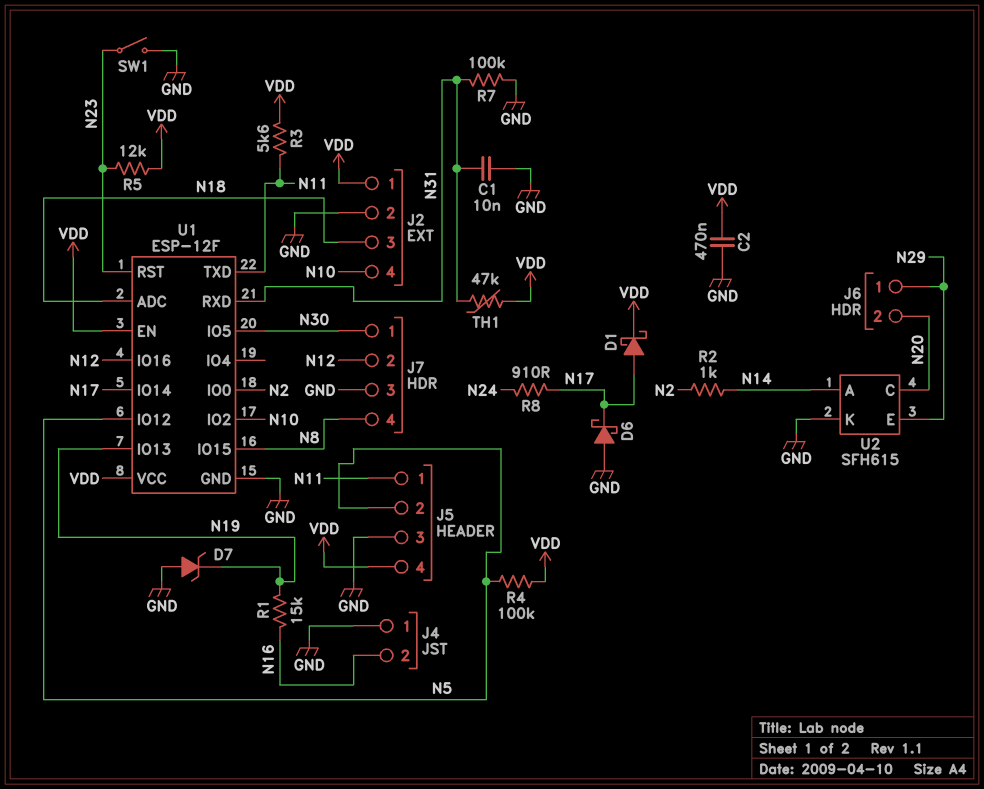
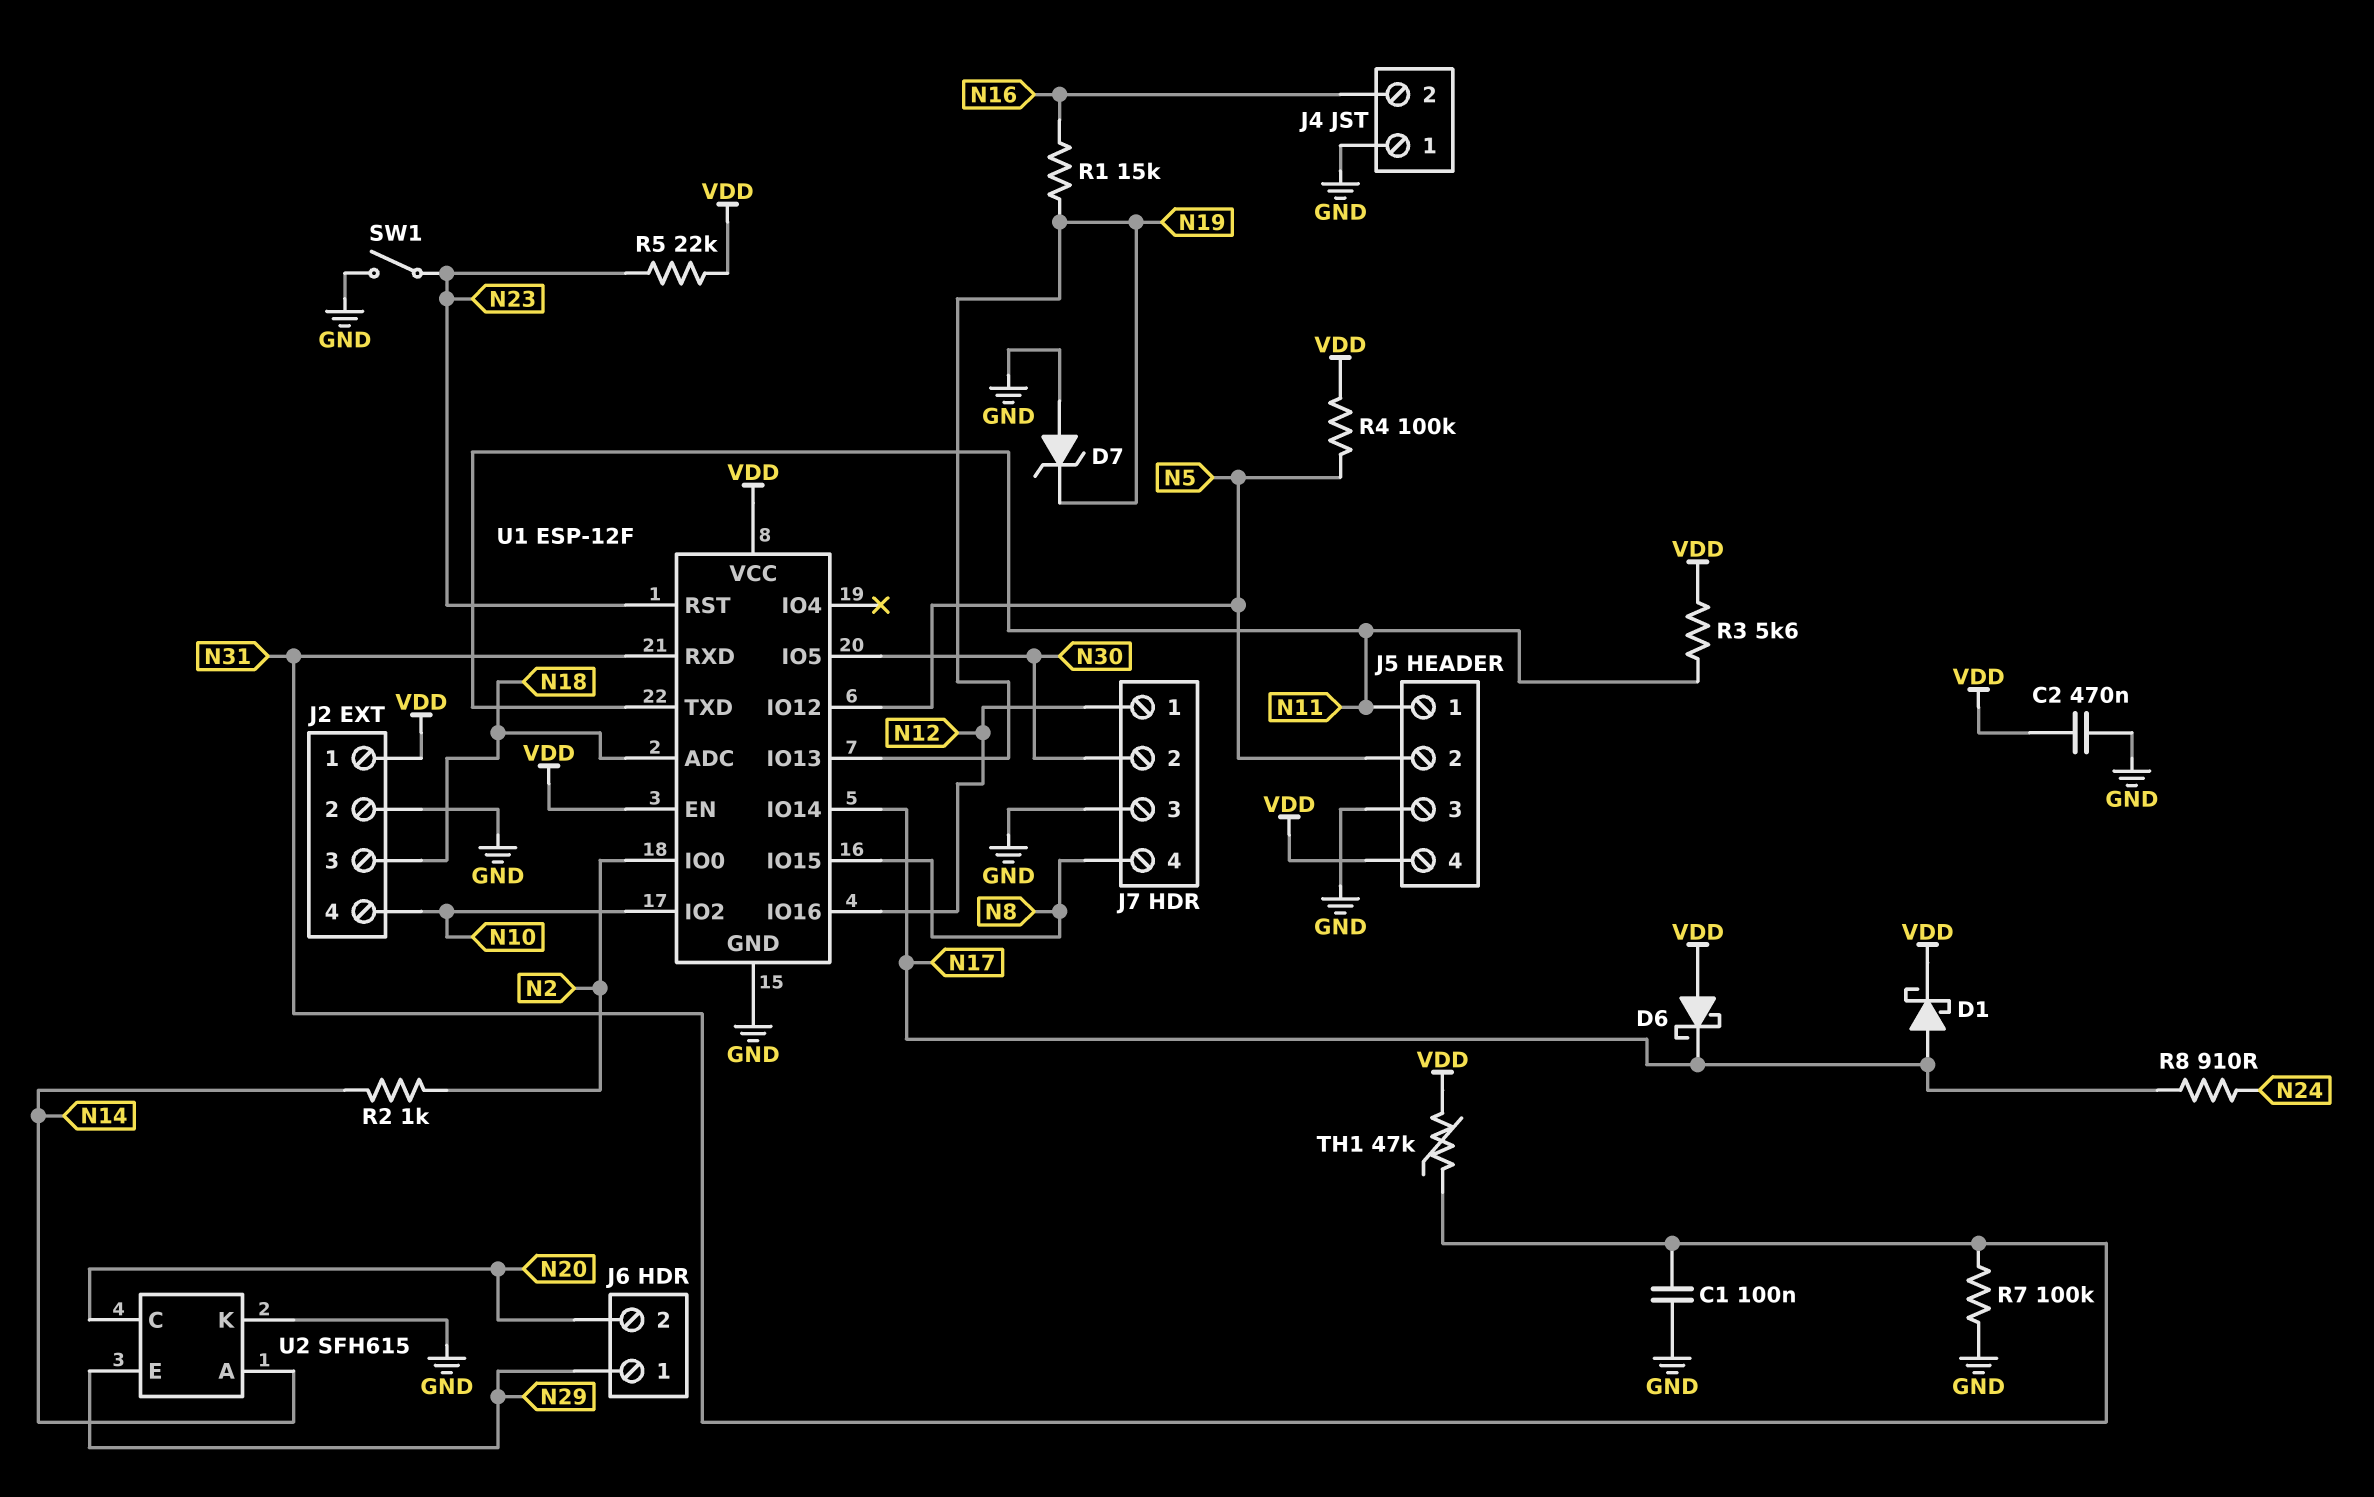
C1: 10nF (GND, N31) -> 100nF (GND, N31)
D6: schottky (A GND, K N17) -> schottky (A VDD, K N17)
J7 pin 1: N30 -> N12
J7 pin 2: N12 -> N30
R5: 12k (N23, VDD) -> 22k (N23, VDD)

